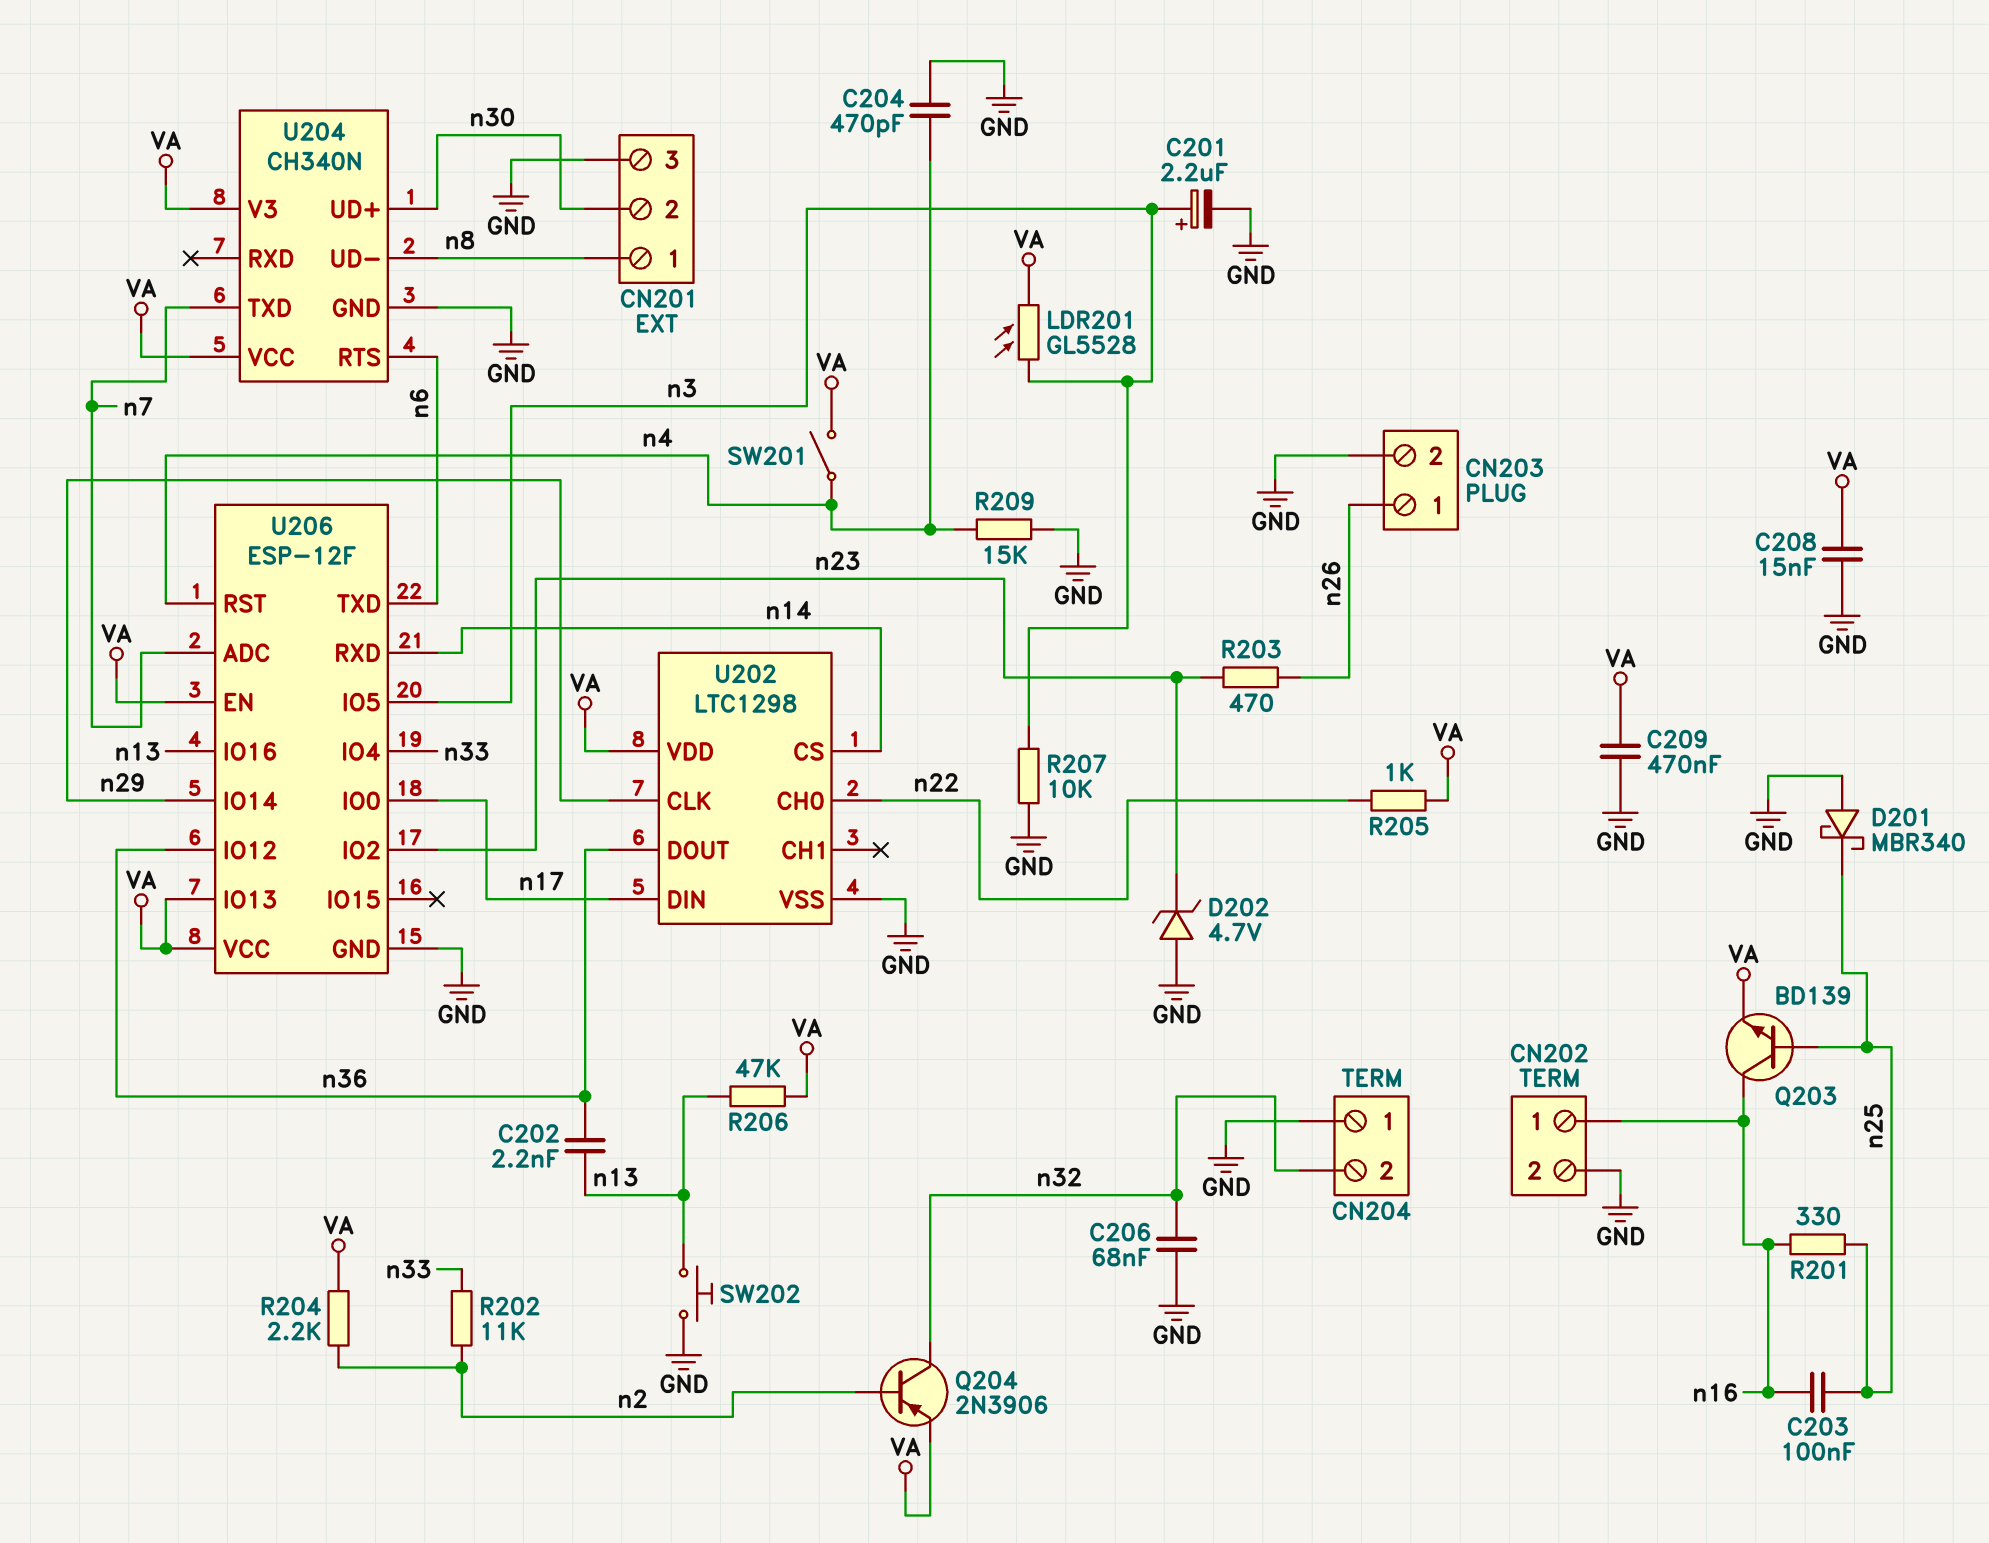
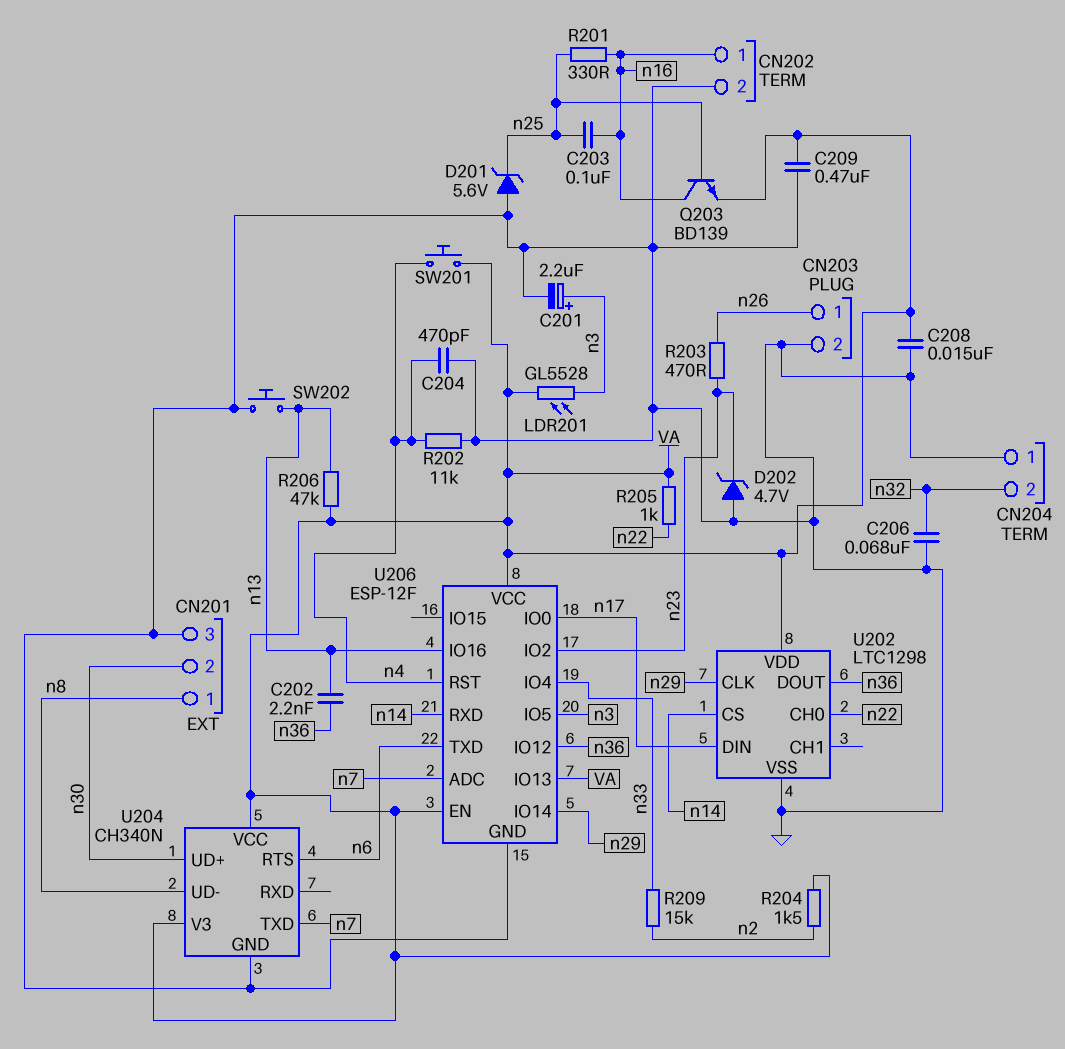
D201: schottky MBR340 (A GND, K n25) -> zener 5.6V (A GND, K n25)
Q204: PNP 2N3906 (B n2, C n32, E VA) -> none
R202: 11k (n2, n33) -> 11k (GND, n4)
R204: 2.2k (VA, n2) -> 1.5k (VA, n2)
R207: 10k (GND, n3) -> none
R209: 15k (GND, n4) -> 15k (n2, n33)
SW201: switch (VA, n4) -> button (VA, n4)

